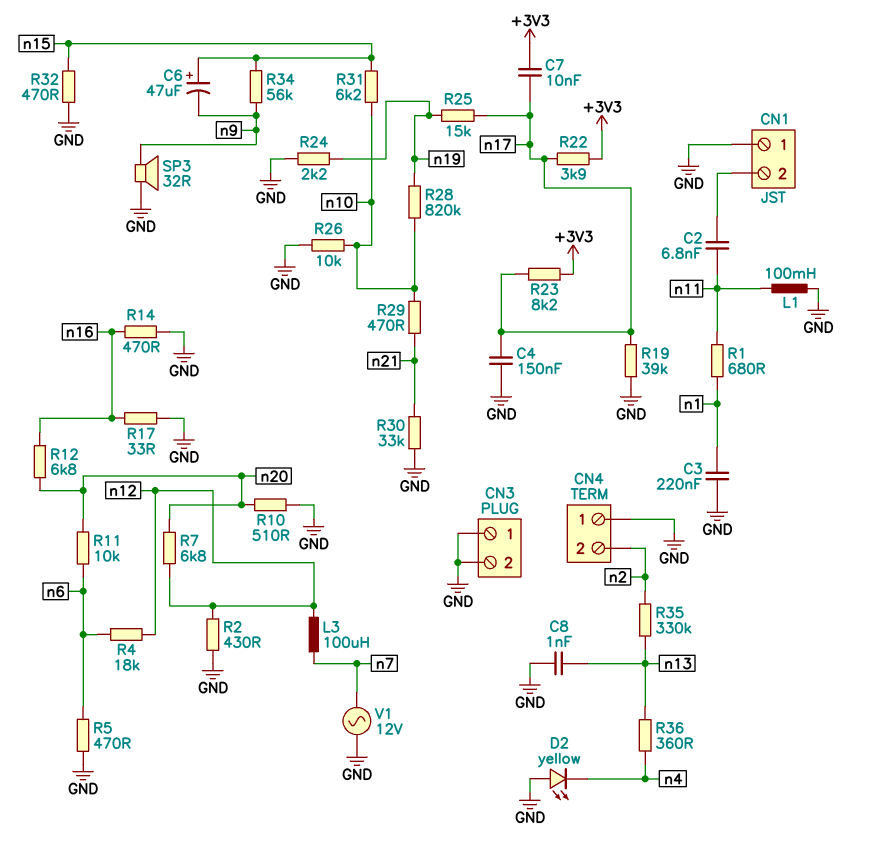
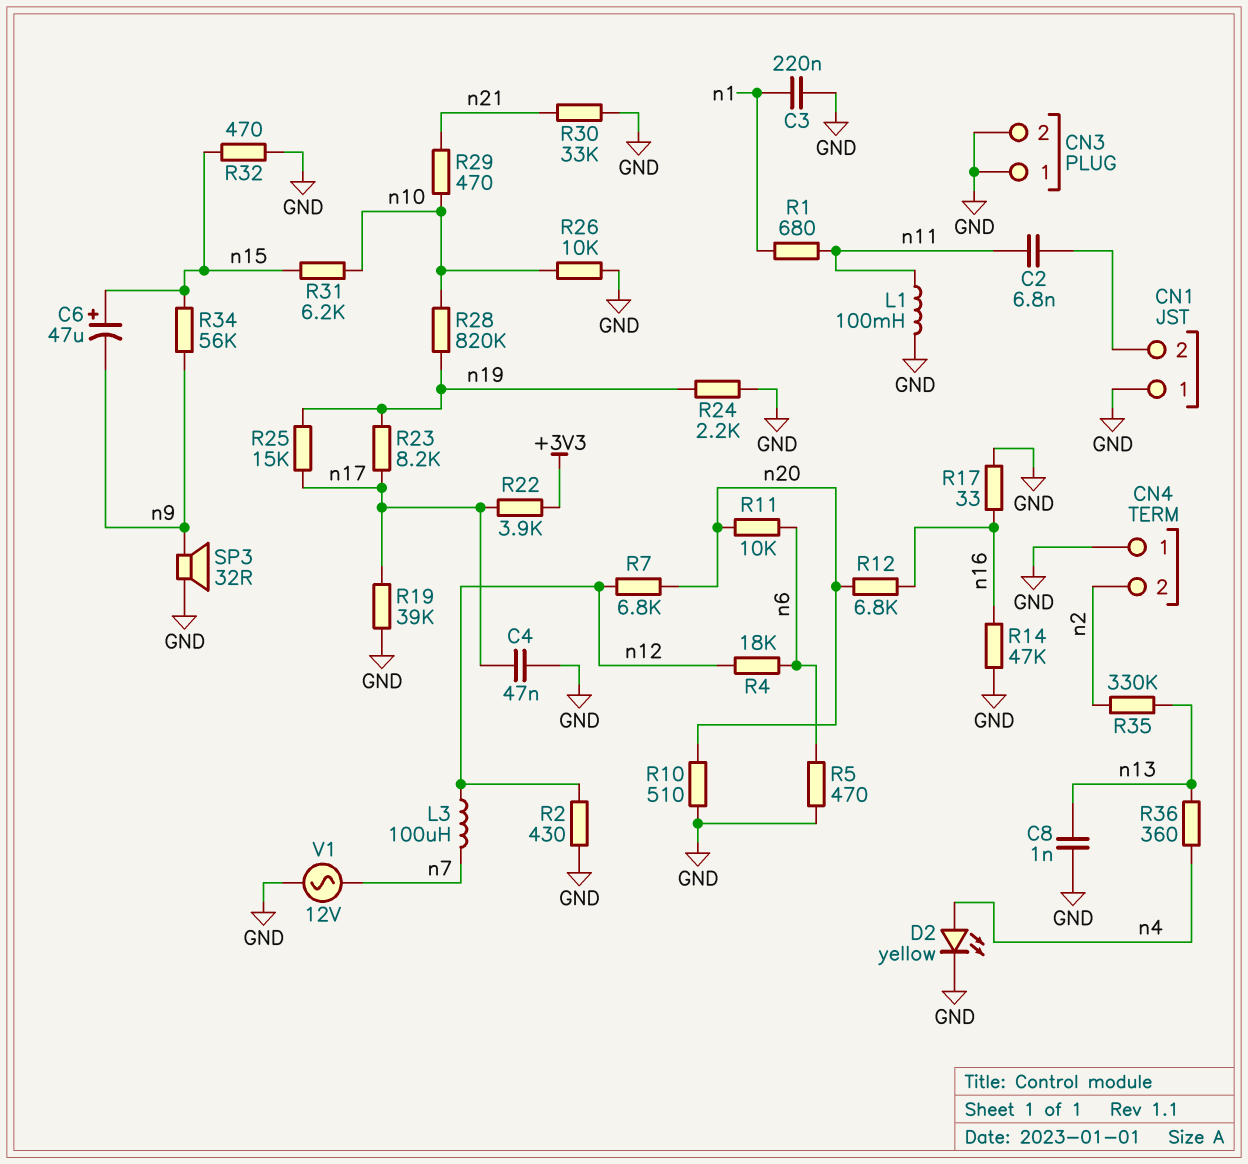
C4: 150nF (GND, n17) -> 47nF (GND, n17)
C7: 10nF (+3V3, n17) -> none
D2: LED yellow (A GND, K n4) -> LED yellow (A n4, K GND)
R14: 470 (GND, n16) -> 47k (GND, n16)
R23: 8.2k (+3V3, n17) -> 8.2k (n17, n19)

